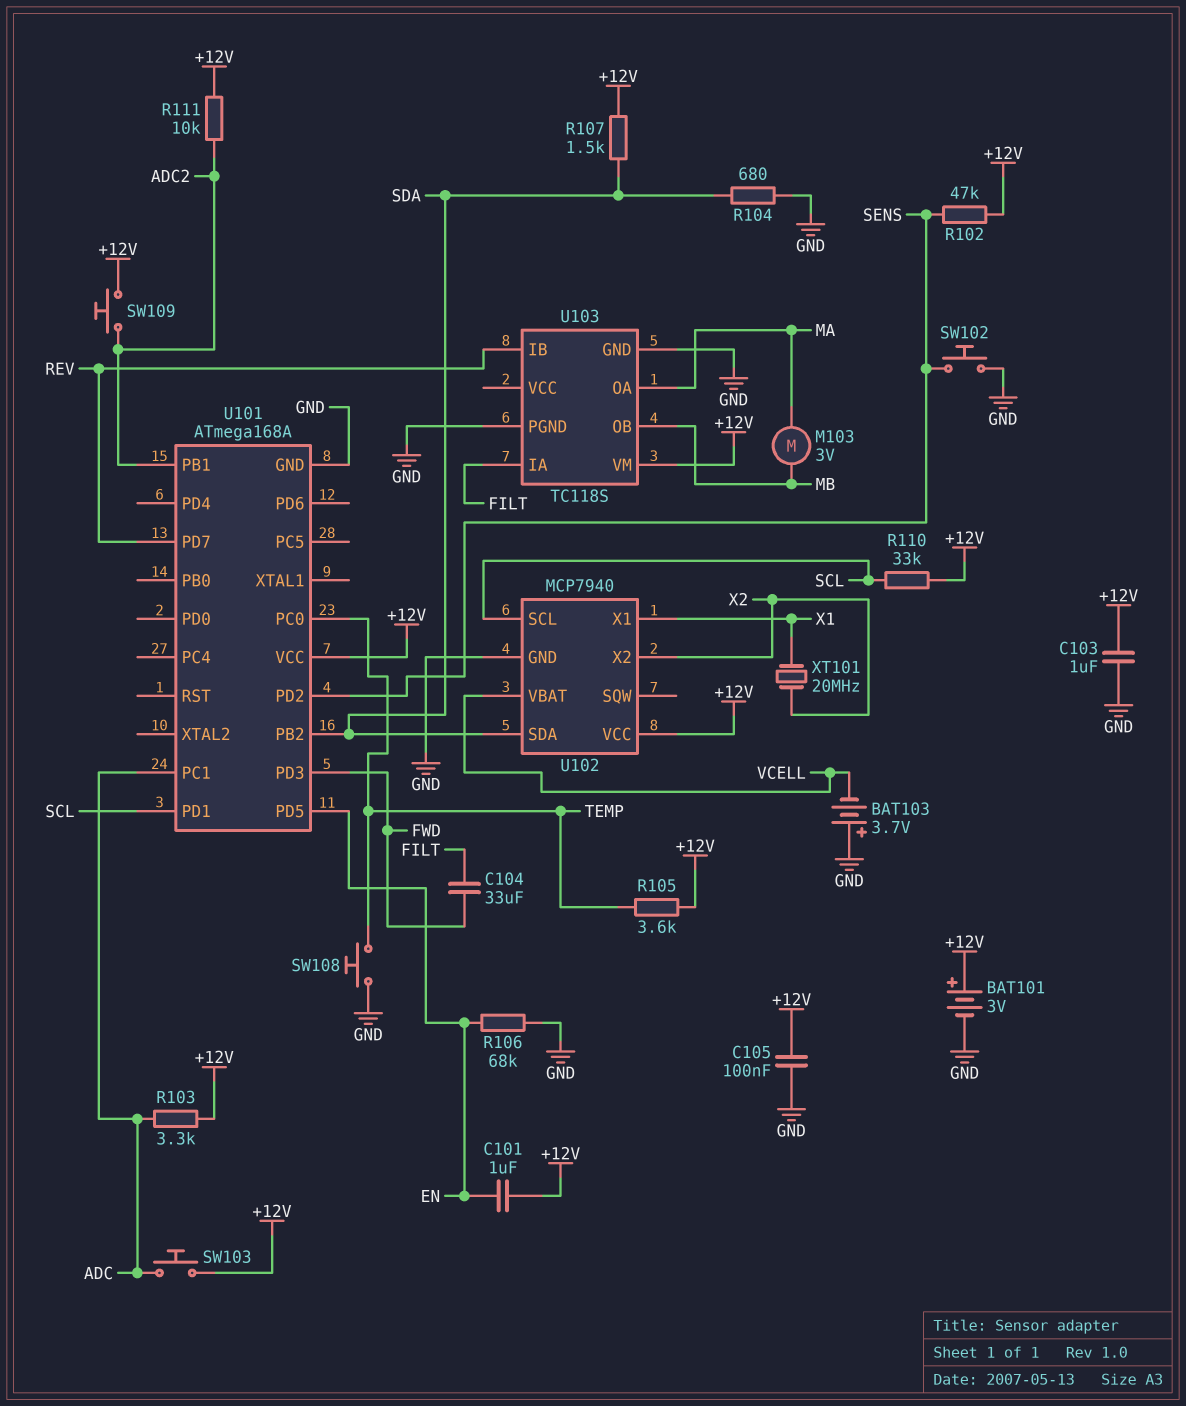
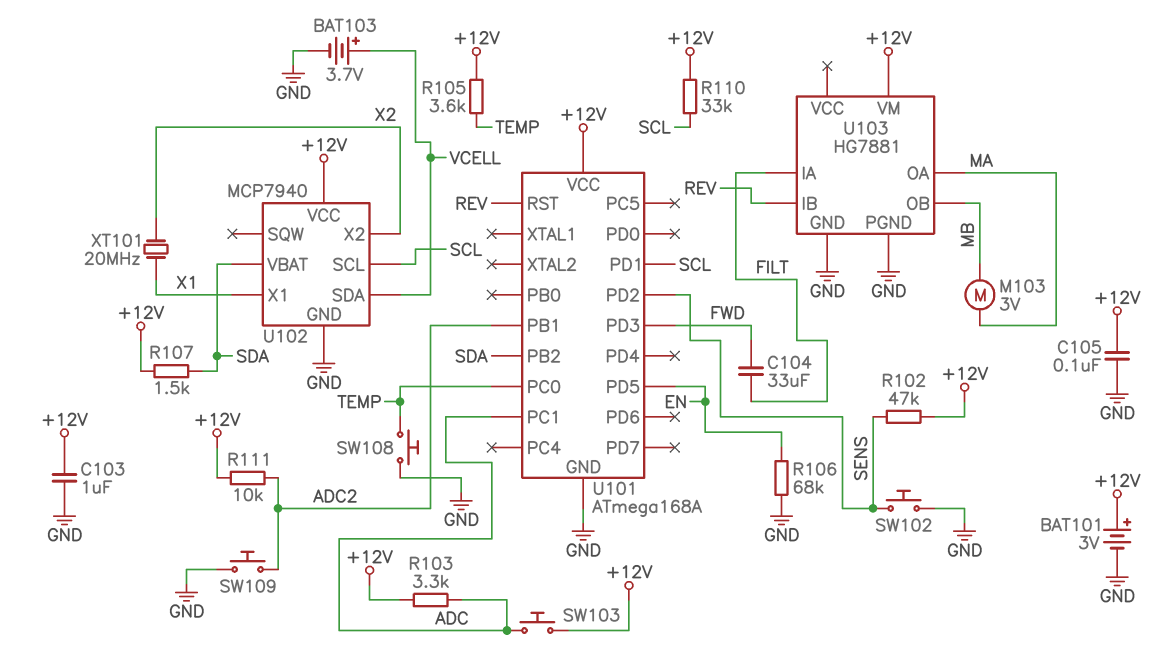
BAT103: 3.7V (plus GND, minus VCELL) -> 3.7V (plus VCELL, minus GND)
C101: 1uF (+12V, EN) -> none
R104: 680 (GND, SDA) -> none
SW109: button (+12V, ADC2) -> button (ADC2, GND)
U101 pin PD7: REV -> none
U101 pin RST: none -> REV
U102 pin SDA: SDA -> VCELL
U102 pin VBAT: VCELL -> SDA
U103: TC118S -> HG7881

